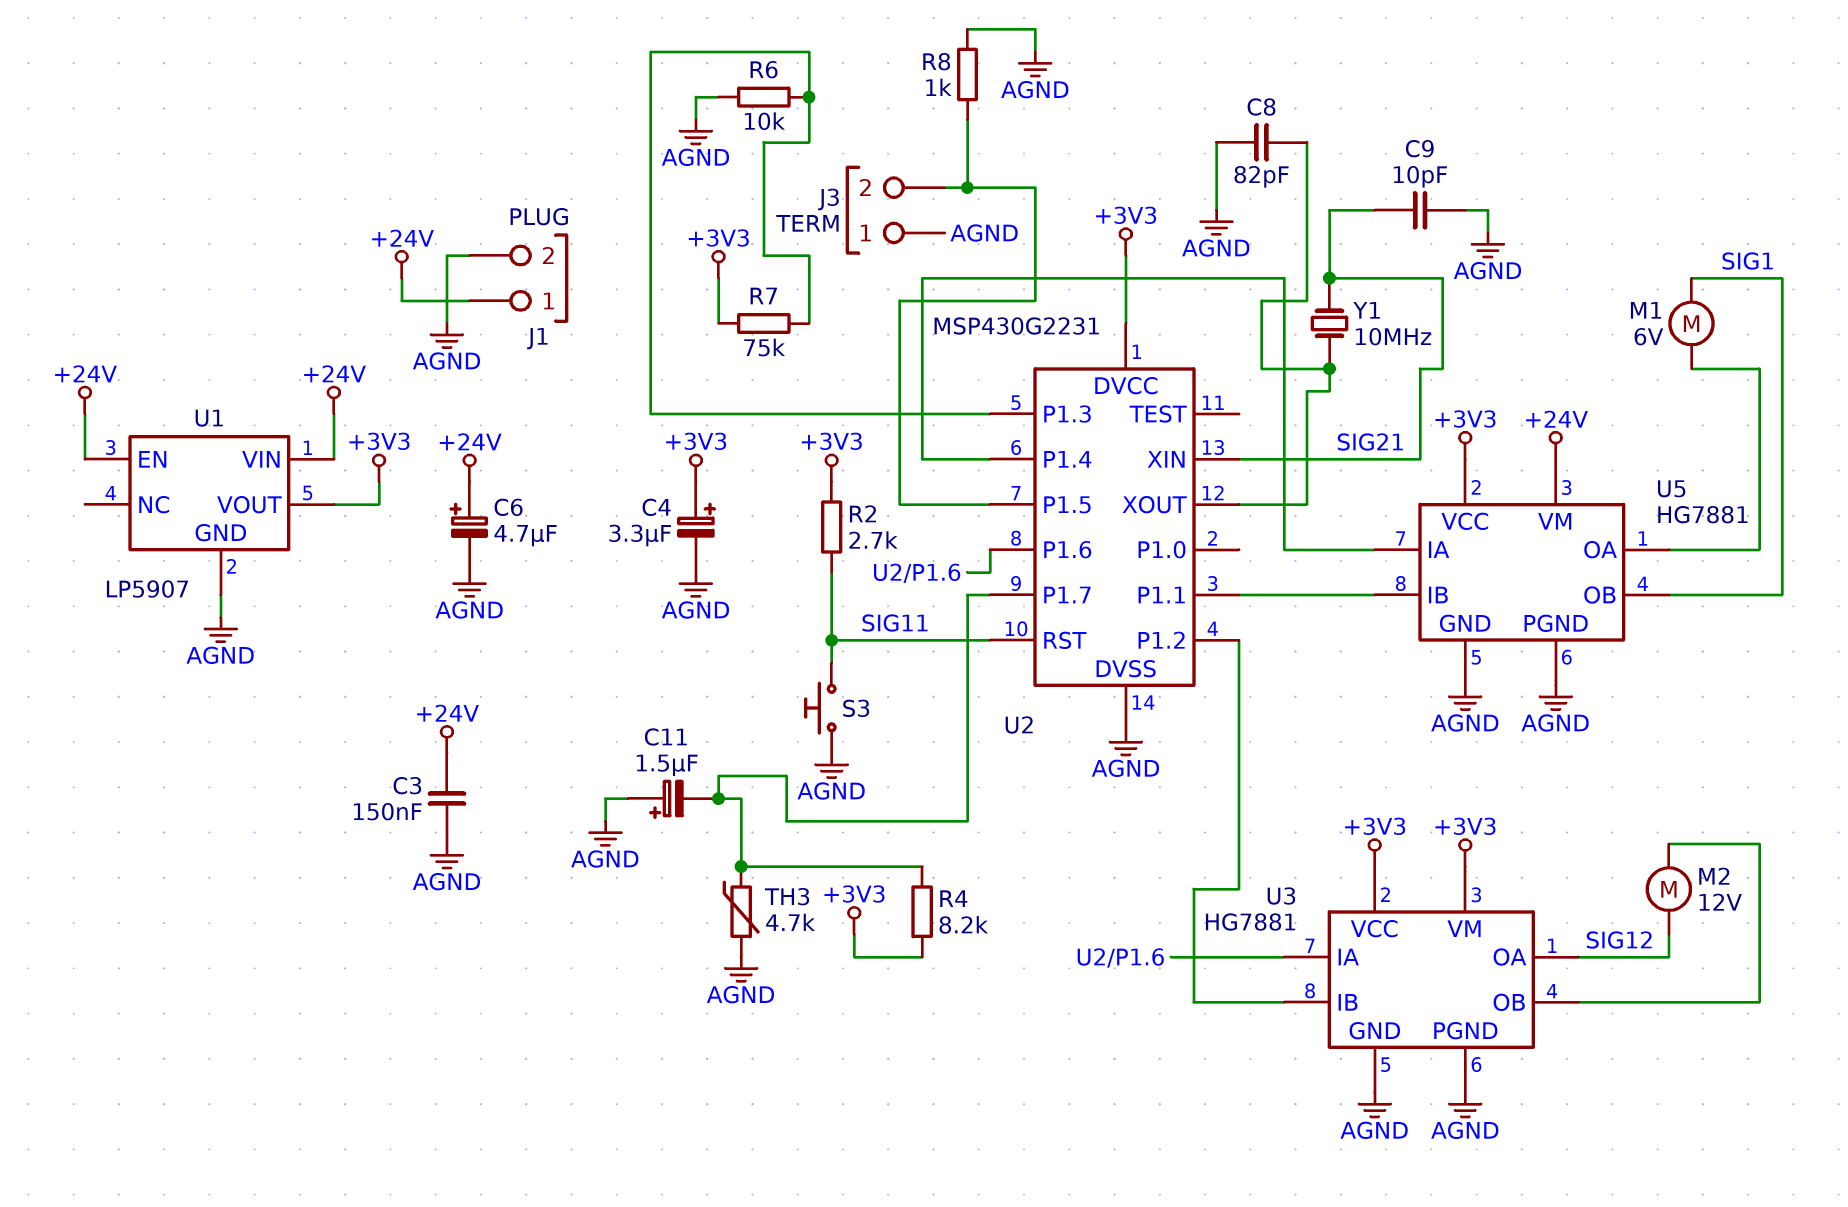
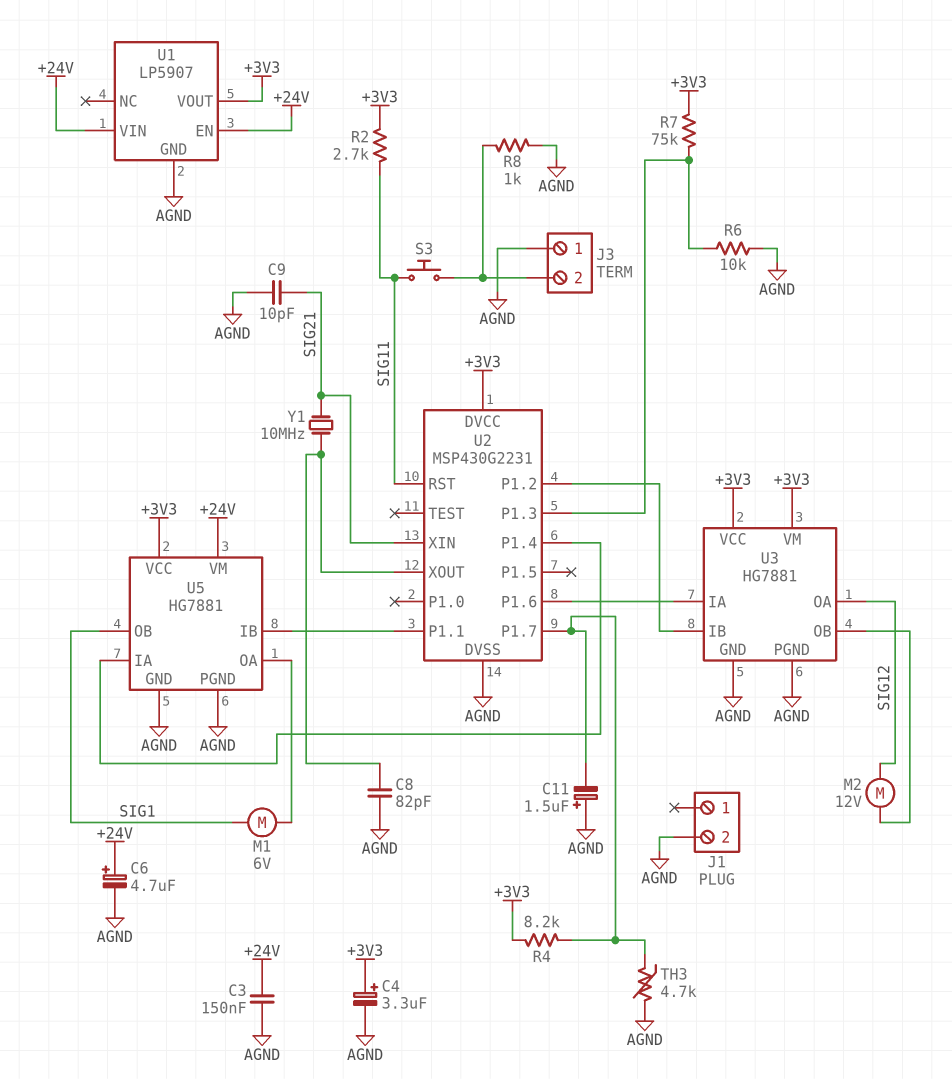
J1 pin 1: +24V -> none
S3: button (AGND, SIG11) -> button (J3/2, SIG11)
U2 pin P1.5: J3/2 -> none

